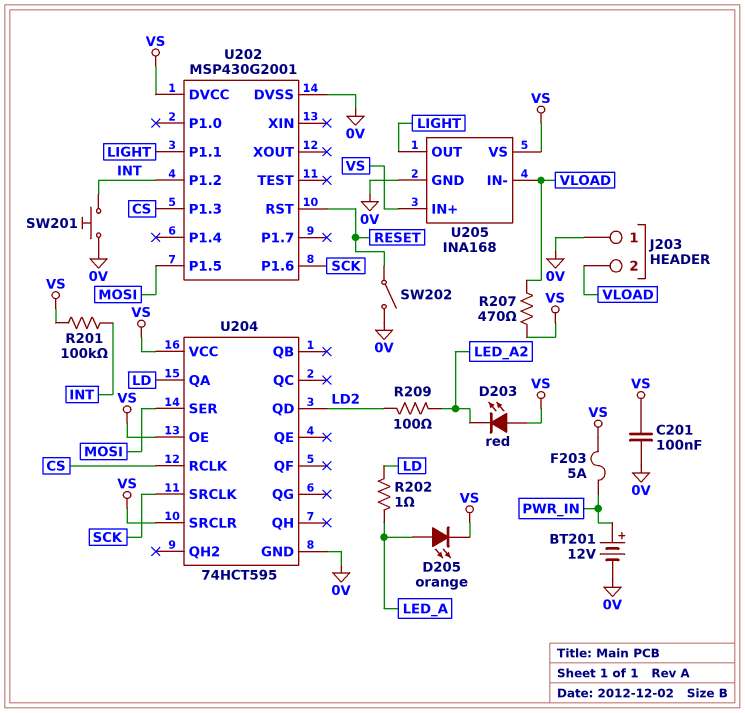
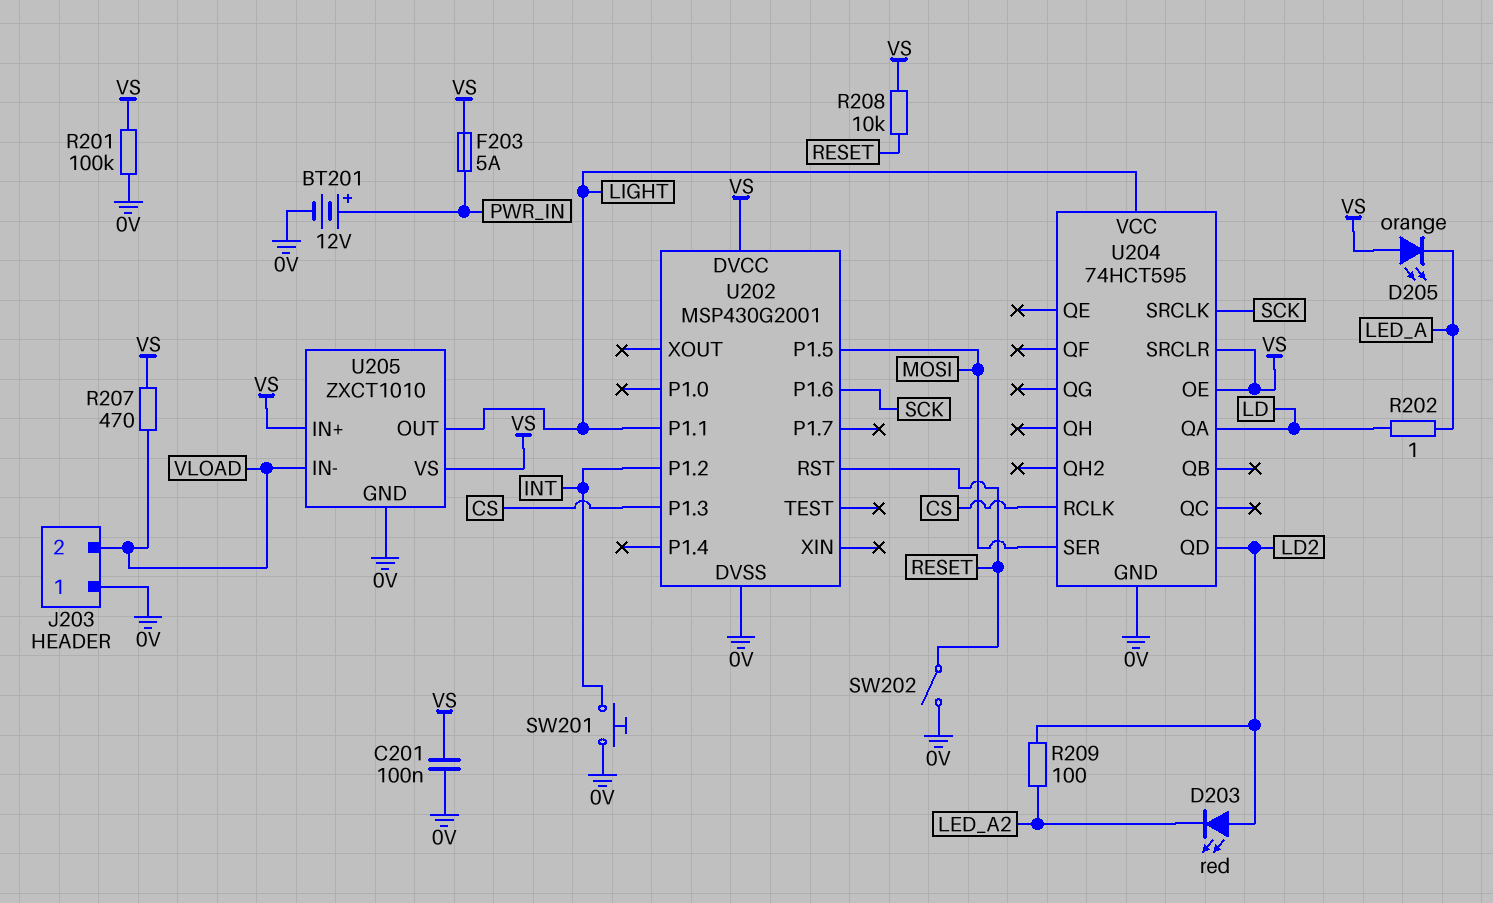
D203: LED red (A VS, K LED_A2) -> LED red (A LD2, K LED_A2)
D205: LED orange (A LED_A, K VS) -> LED orange (A VS, K LED_A)
R201: 100k (INT, VS) -> 100k (0V, VS)
R208: none -> 10k (RESET, VS)
U204 pin VCC: VS -> LIGHT
U205: INA168 -> ZXCT1010

